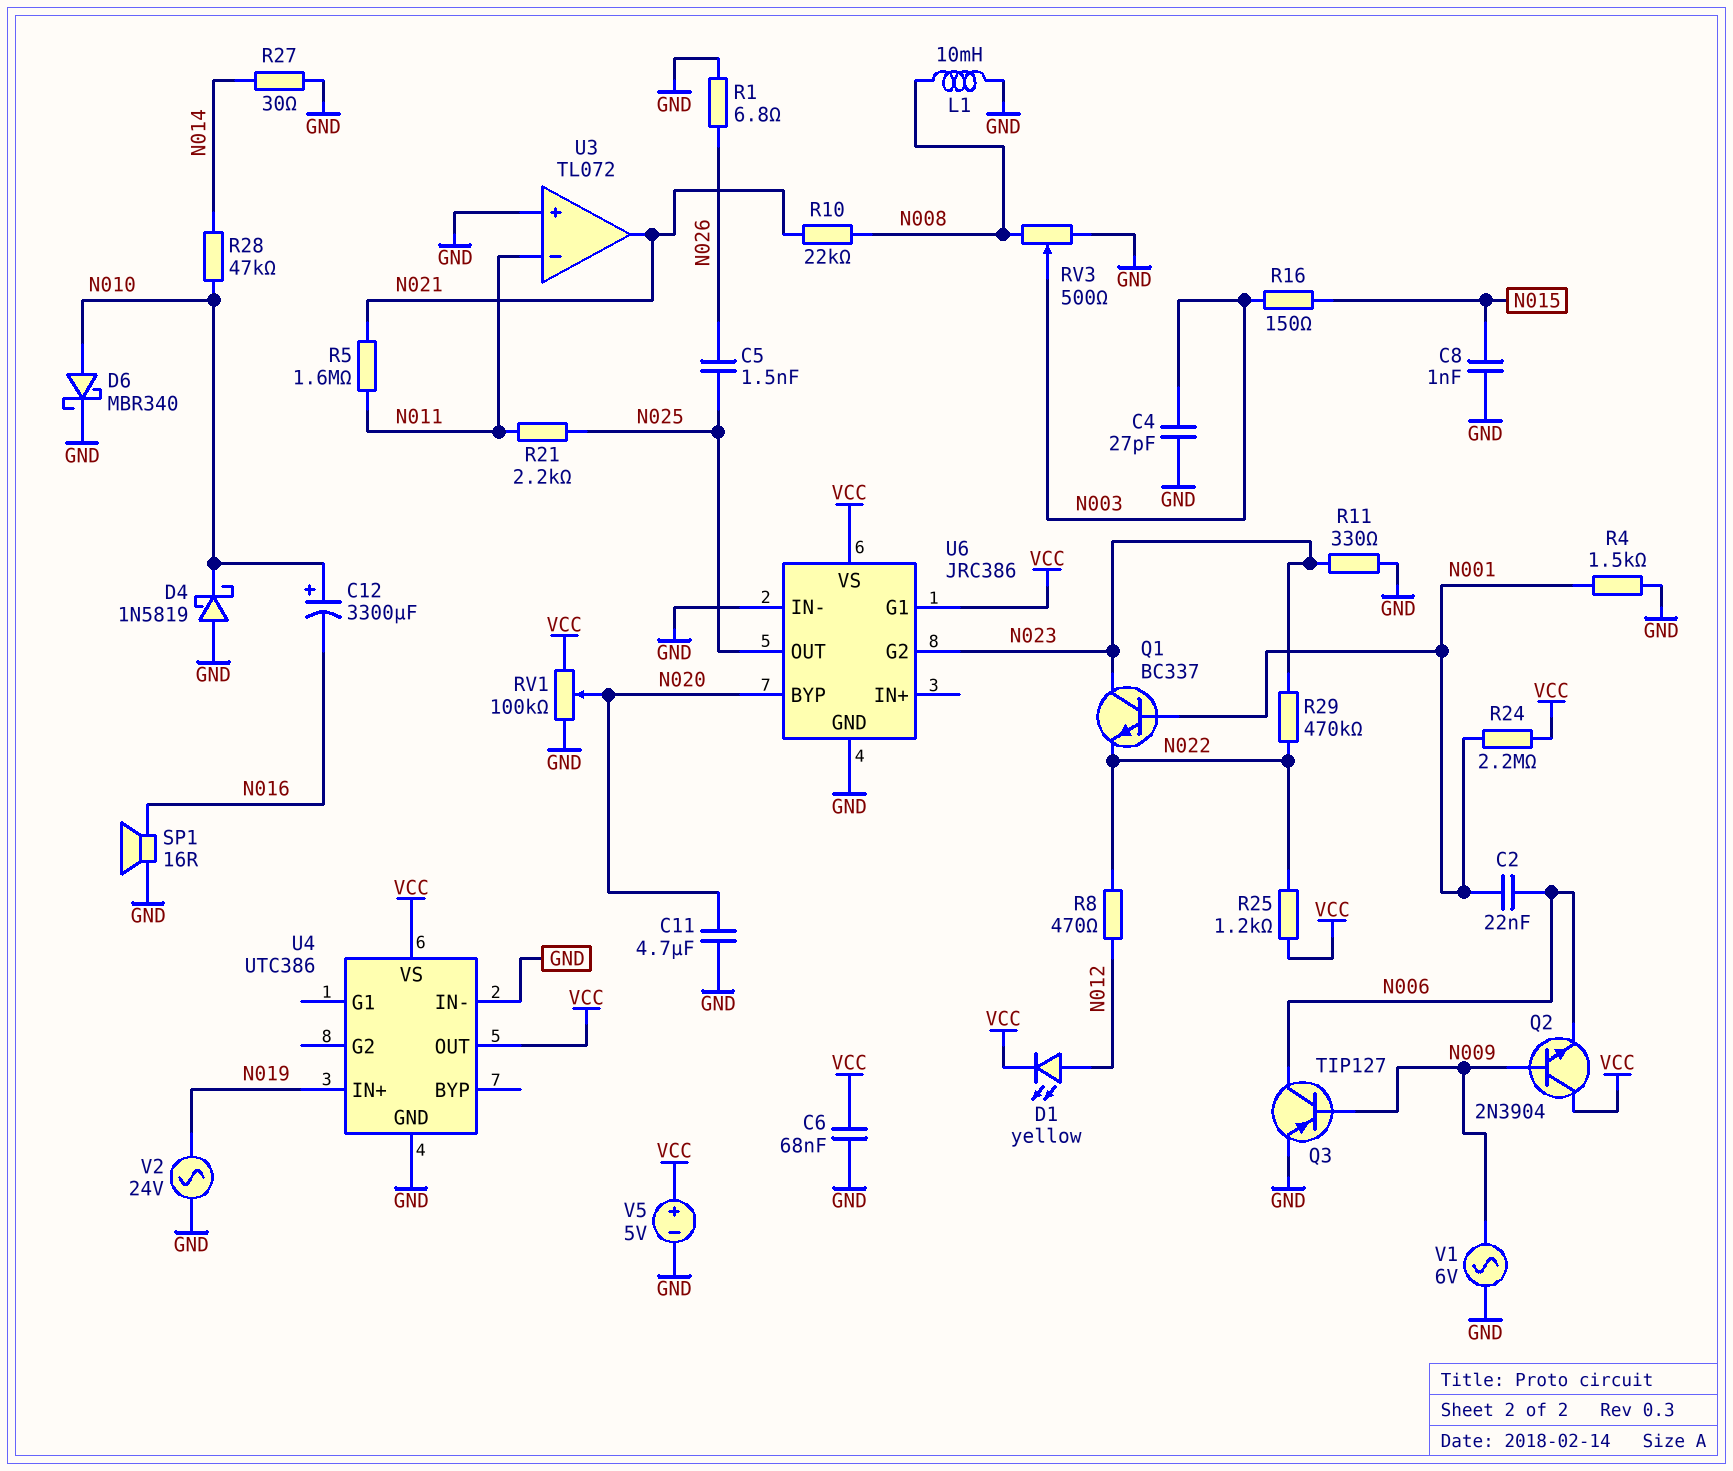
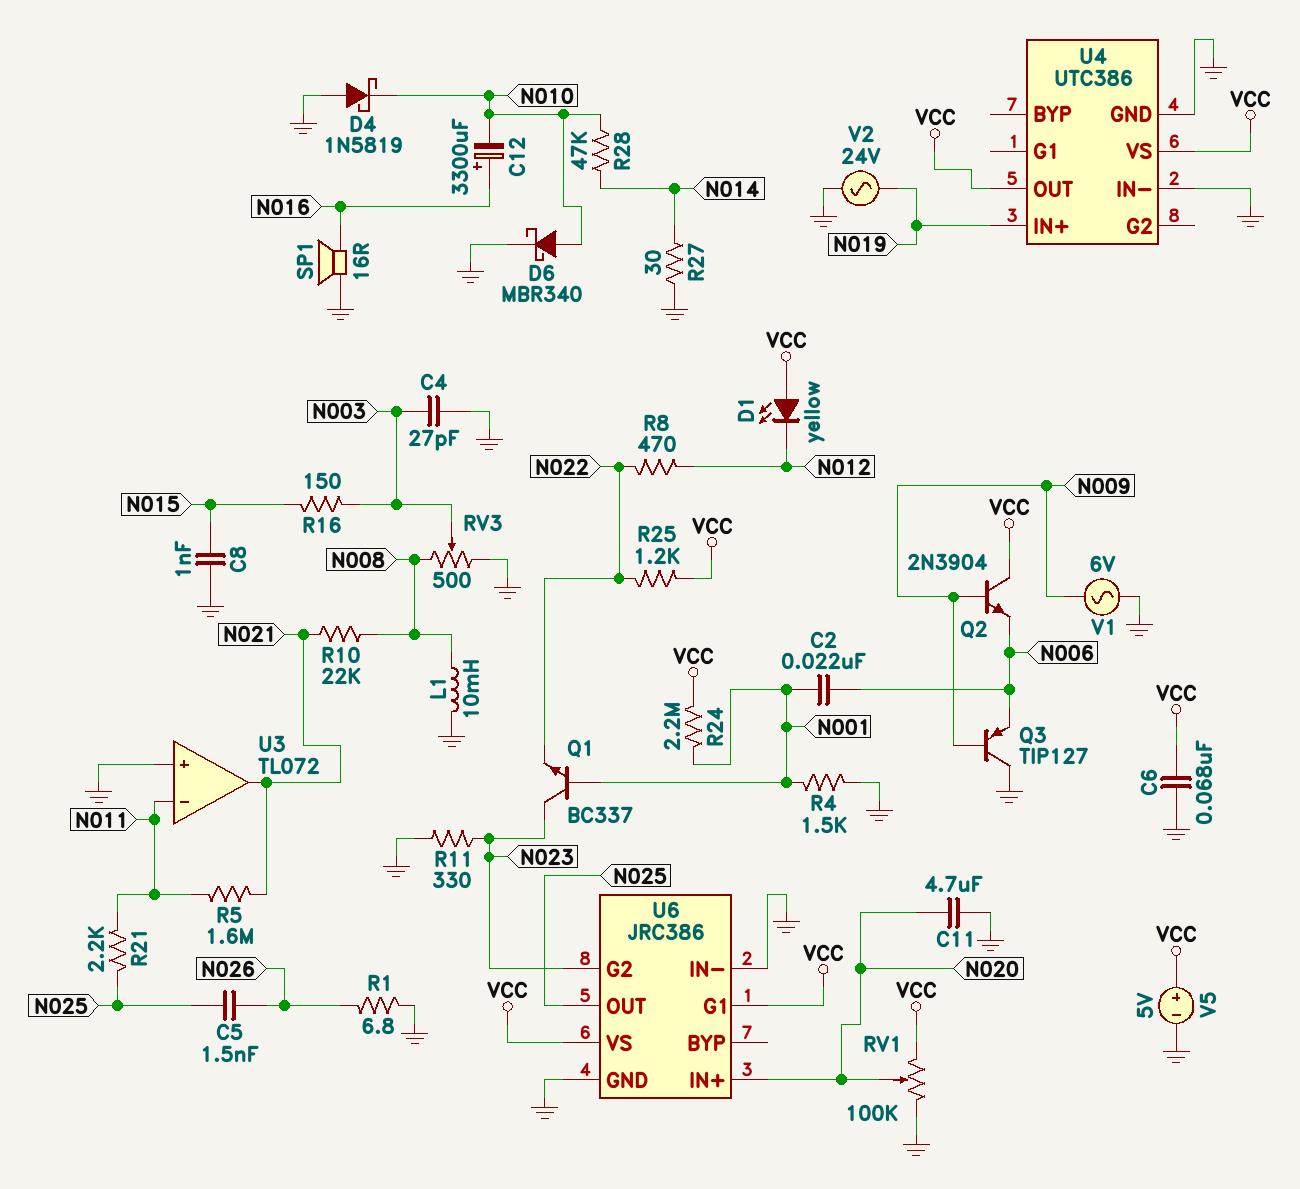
C12: 3300uF (plus N010, minus N016) -> 3300uF (plus N016, minus N010)
D1: LED yellow (A N012, K VCC) -> LED yellow (A VCC, K N012)
Q3: PNP TIP127 (B N009, C N006, E GND) -> PNP TIP127 (B N009, C GND, E N006)
R29: 470k (N022, N023) -> none
U6 pin BYP: N020 -> none
U6 pin IN+: none -> N020

